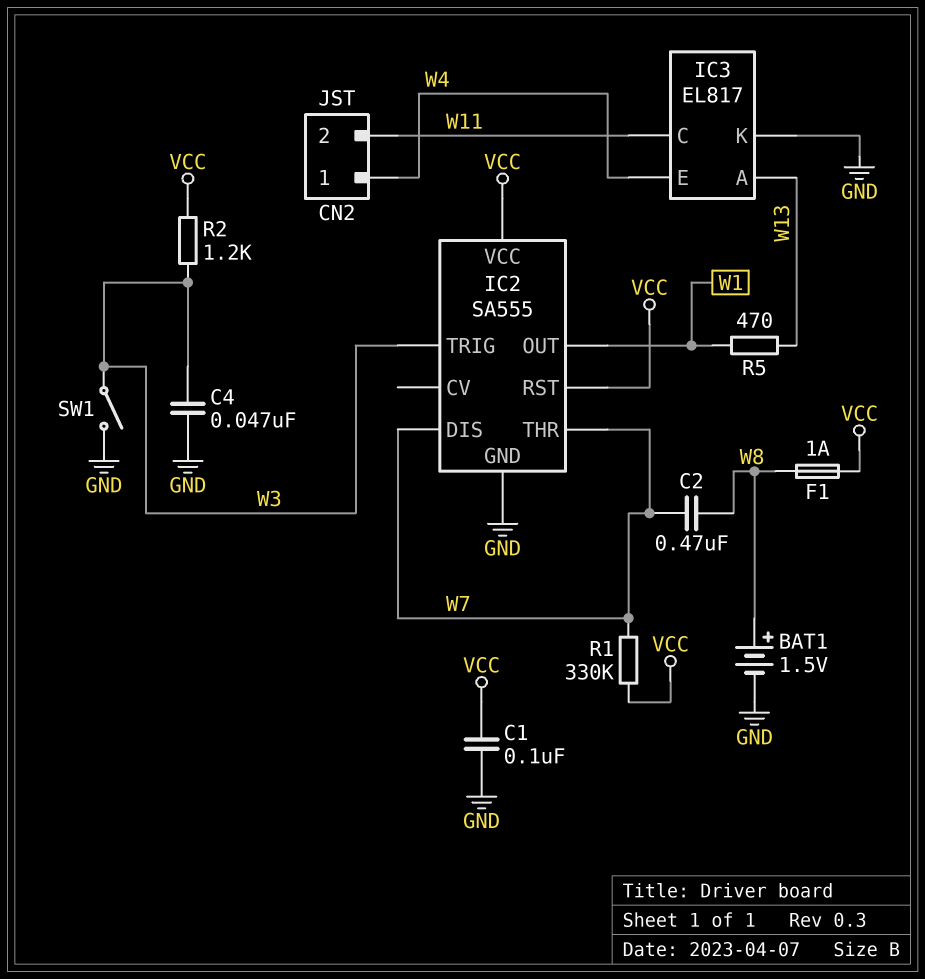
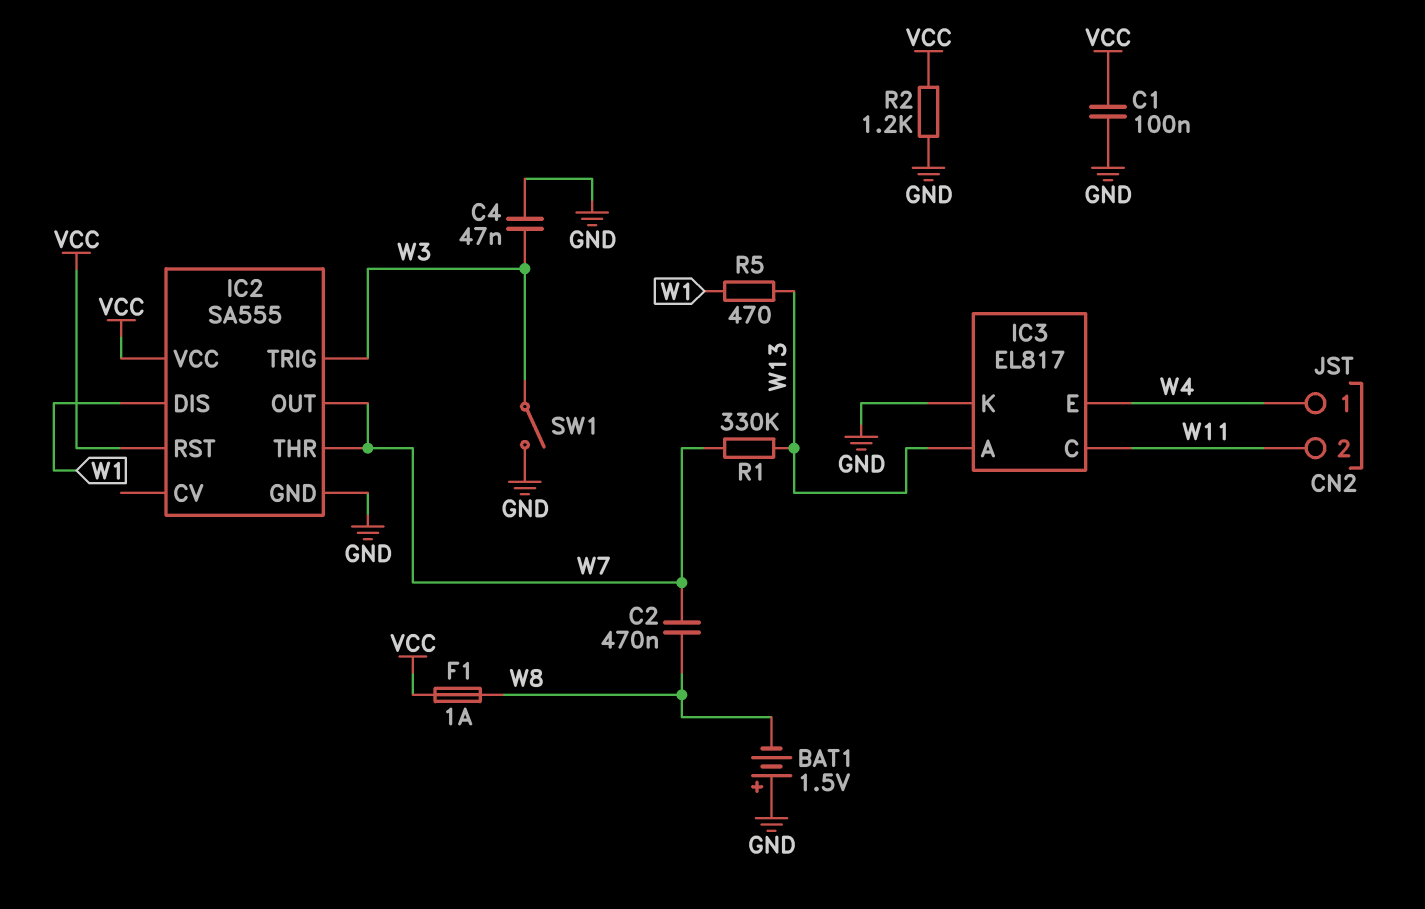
BAT1: 1.5V (plus W8, minus GND) -> 1.5V (plus GND, minus W8)
IC2 pin DIS: W7 -> W1
IC2 pin OUT: W1 -> W7
R1: 330k (VCC, W7) -> 330k (W7, W13)
R2: 1.2k (VCC, W3) -> 1.2k (GND, VCC)

